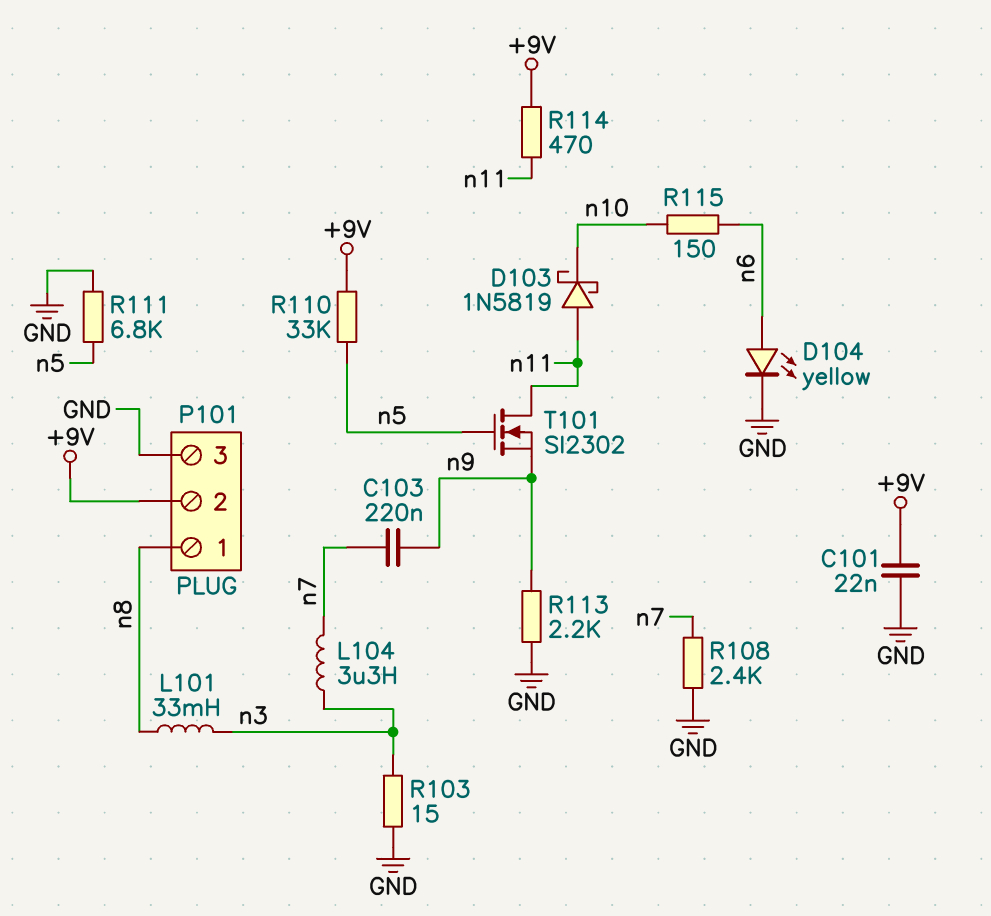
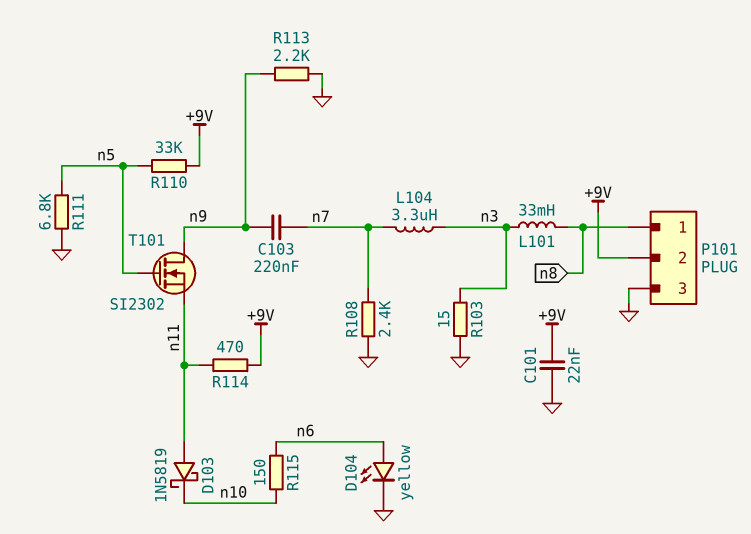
T101: NMOS SI2302 (G n5, D n11, S n9) -> NMOS SI2302 (G n5, D n9, S n11)

